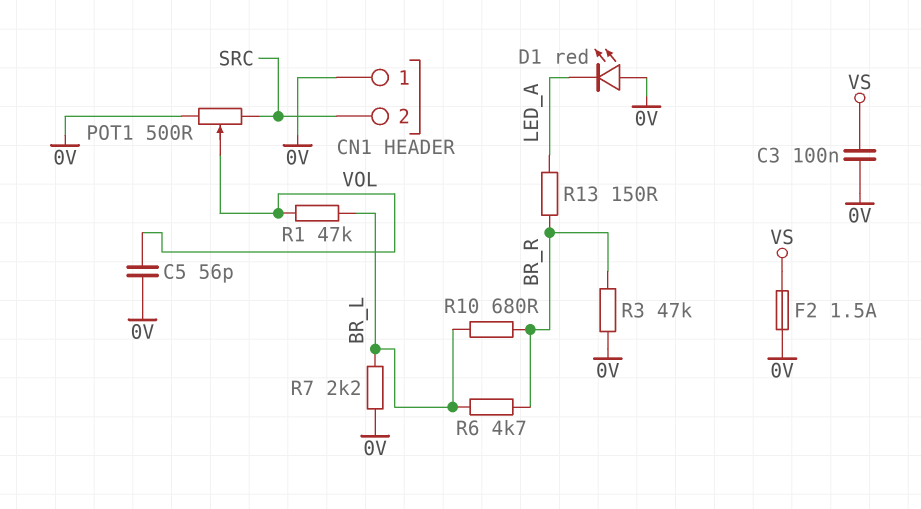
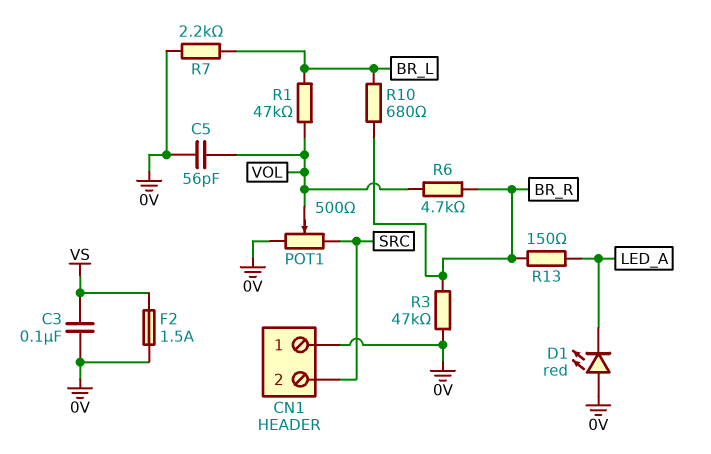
R6: 4.7k (BR_L, BR_R) -> 4.7k (BR_R, VOL)

